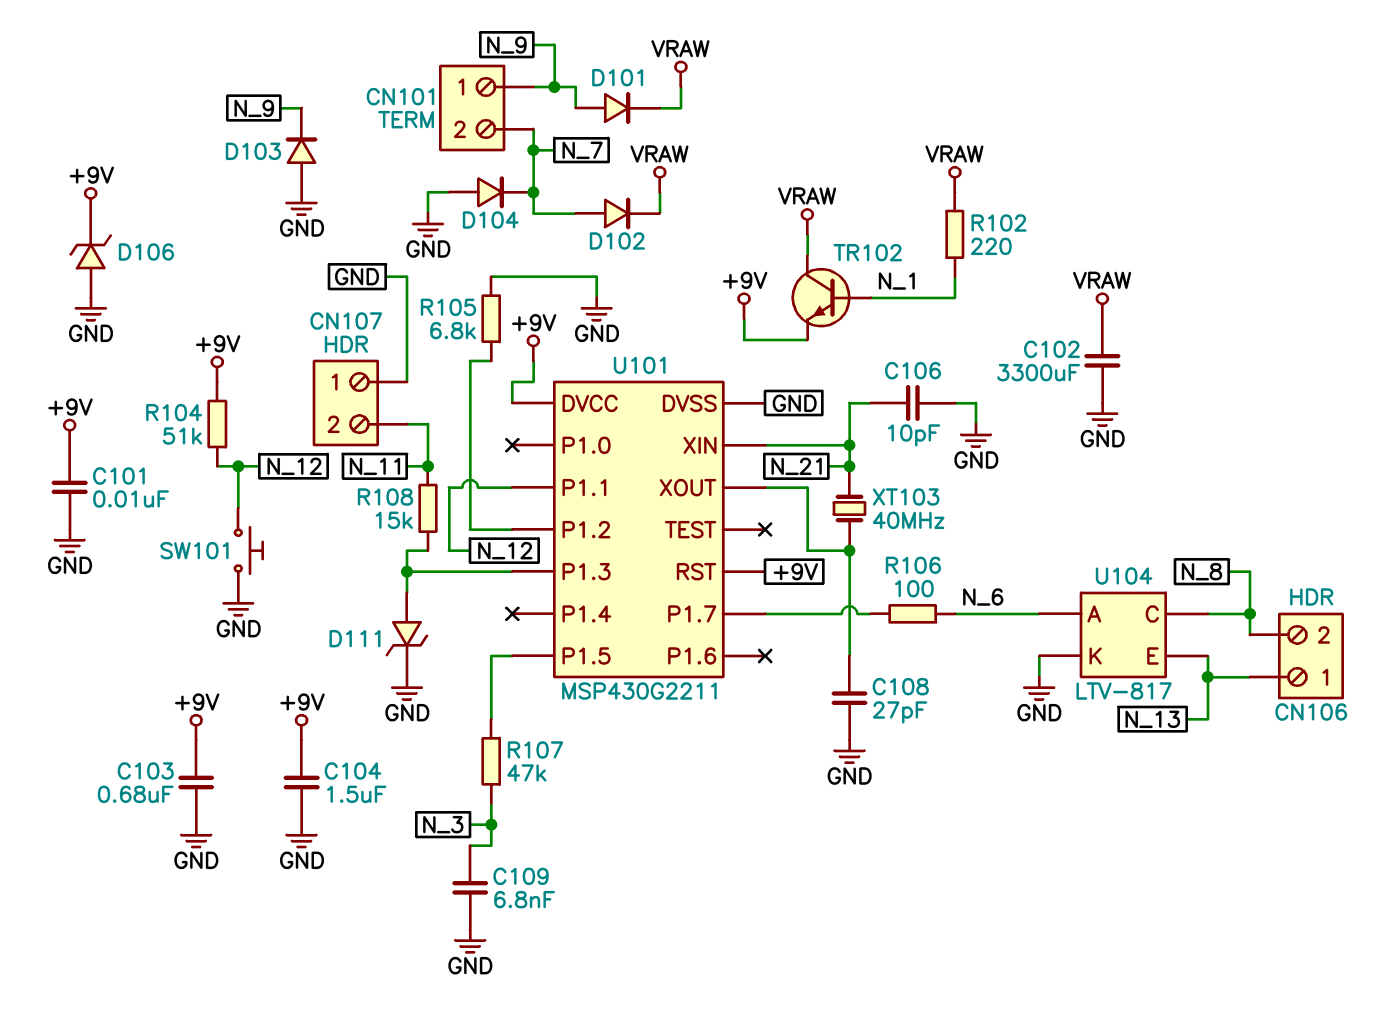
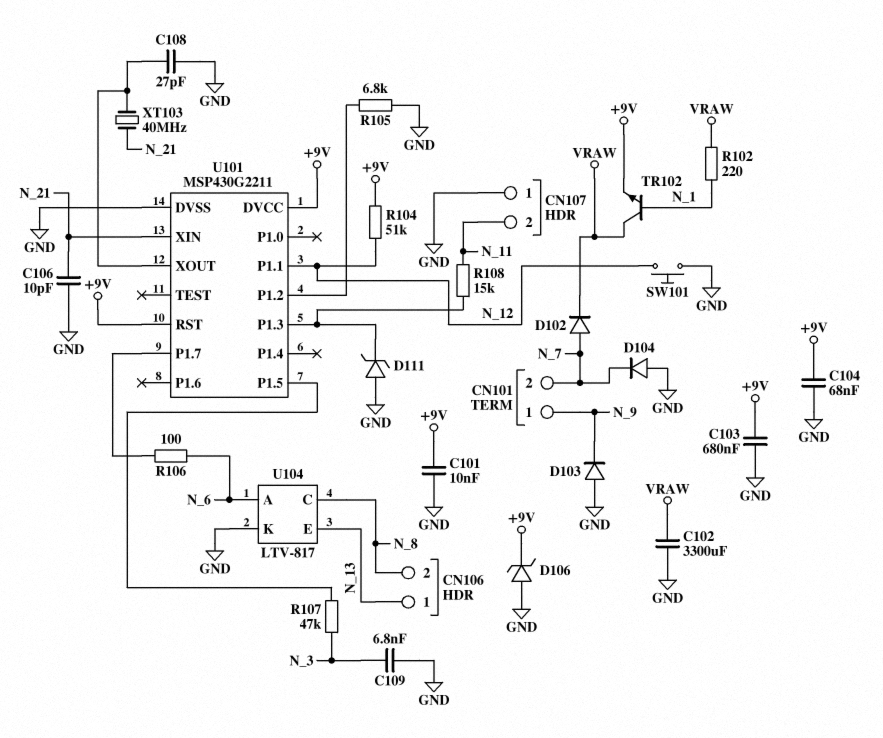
C104: 1.5uF (+9V, GND) -> 68nF (+9V, GND)
D101: diode (A N_9, K VRAW) -> none
D111: zener (A U101/P1.3, K GND) -> zener (A GND, K U101/P1.3)

